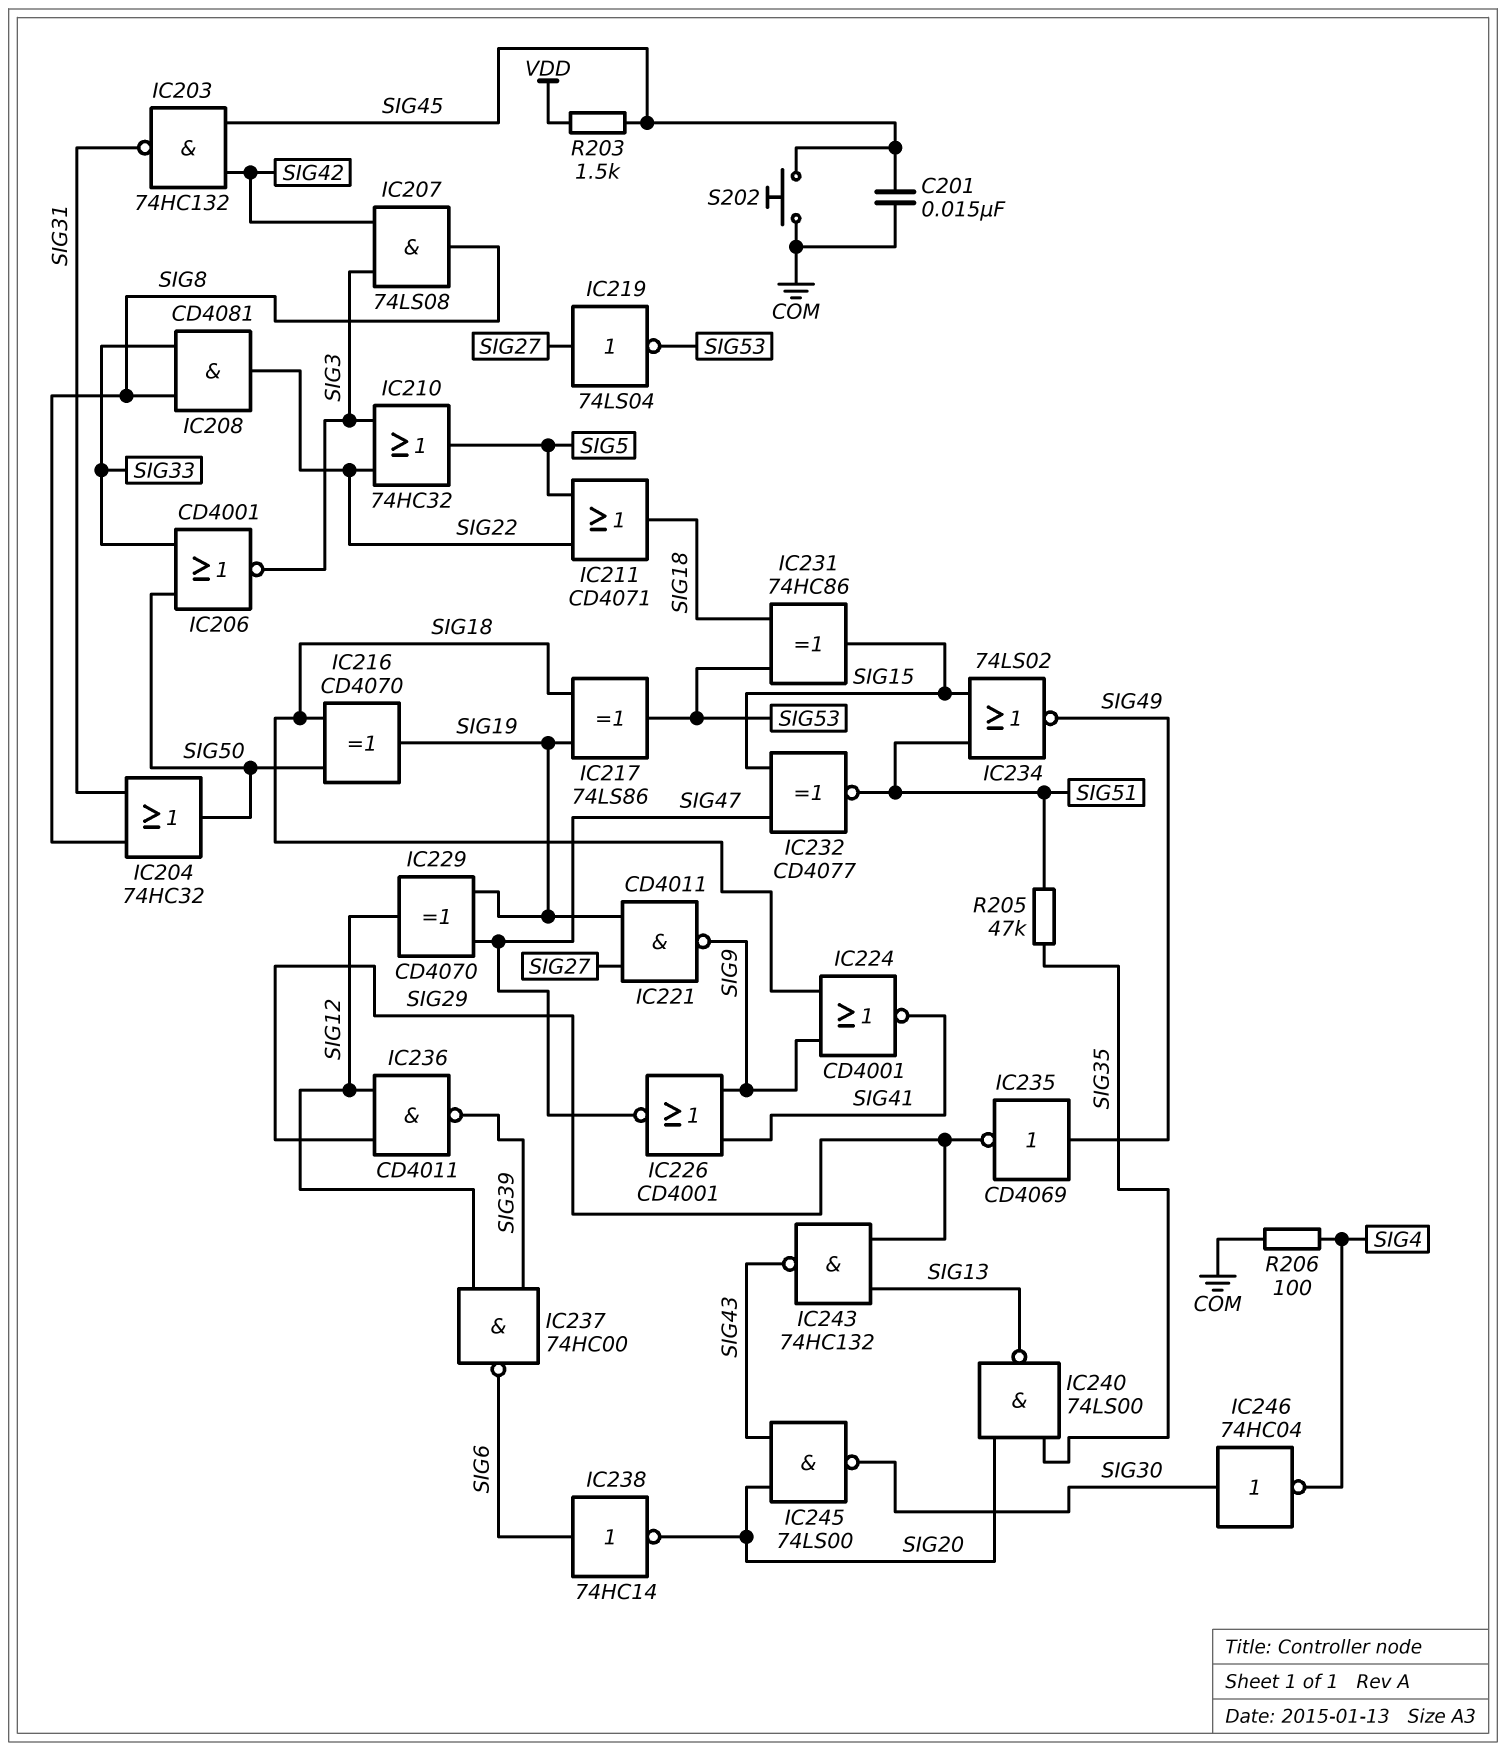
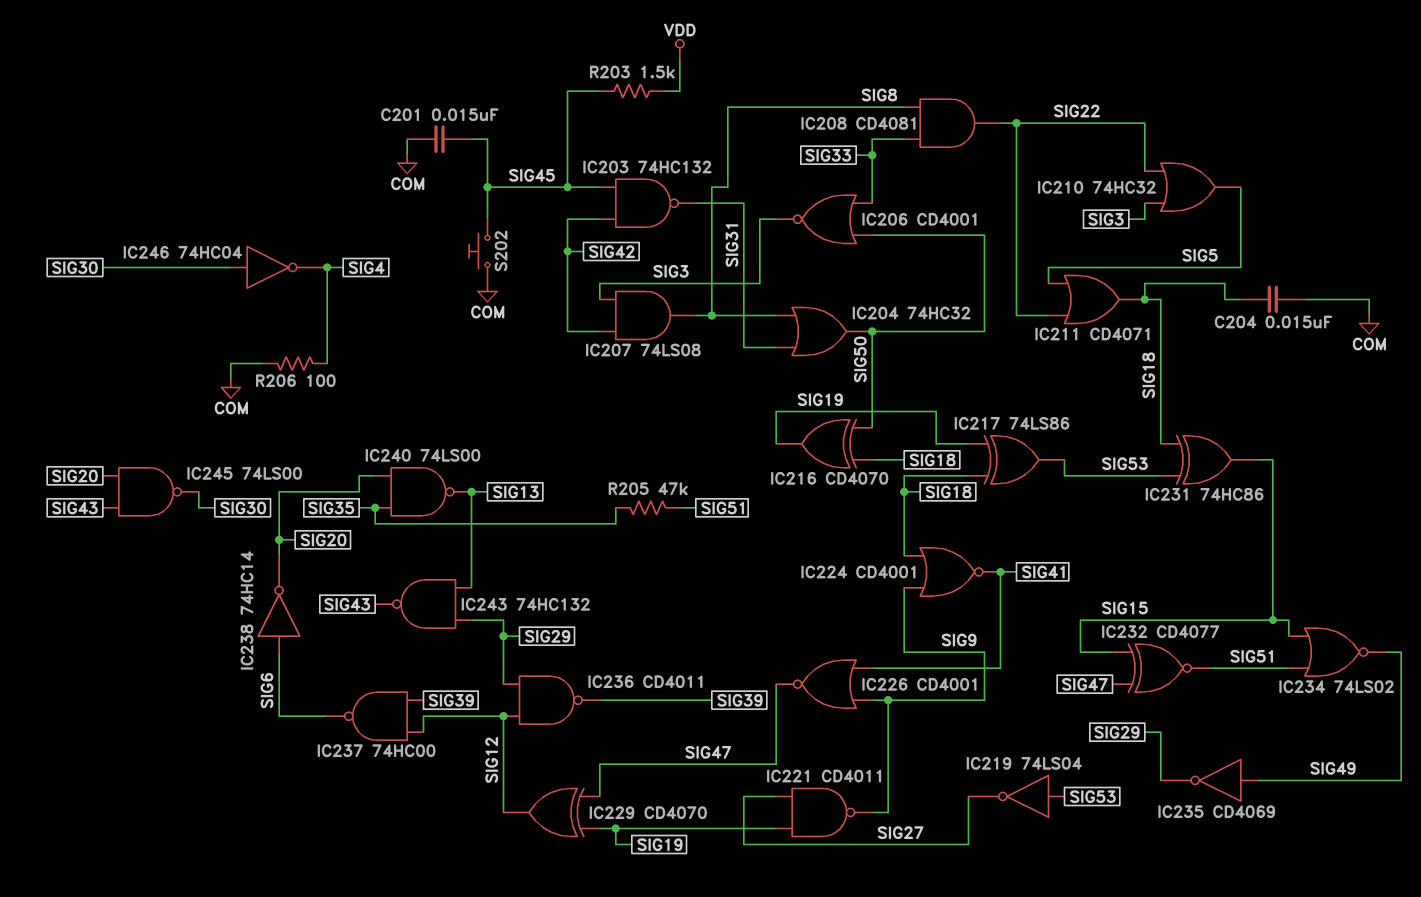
C204: none -> 15nF (COM, SIG18)
IC219: NOT 74LS04 (in SIG27, out SIG53) -> NOT 74LS04 (in SIG53, out SIG27)

